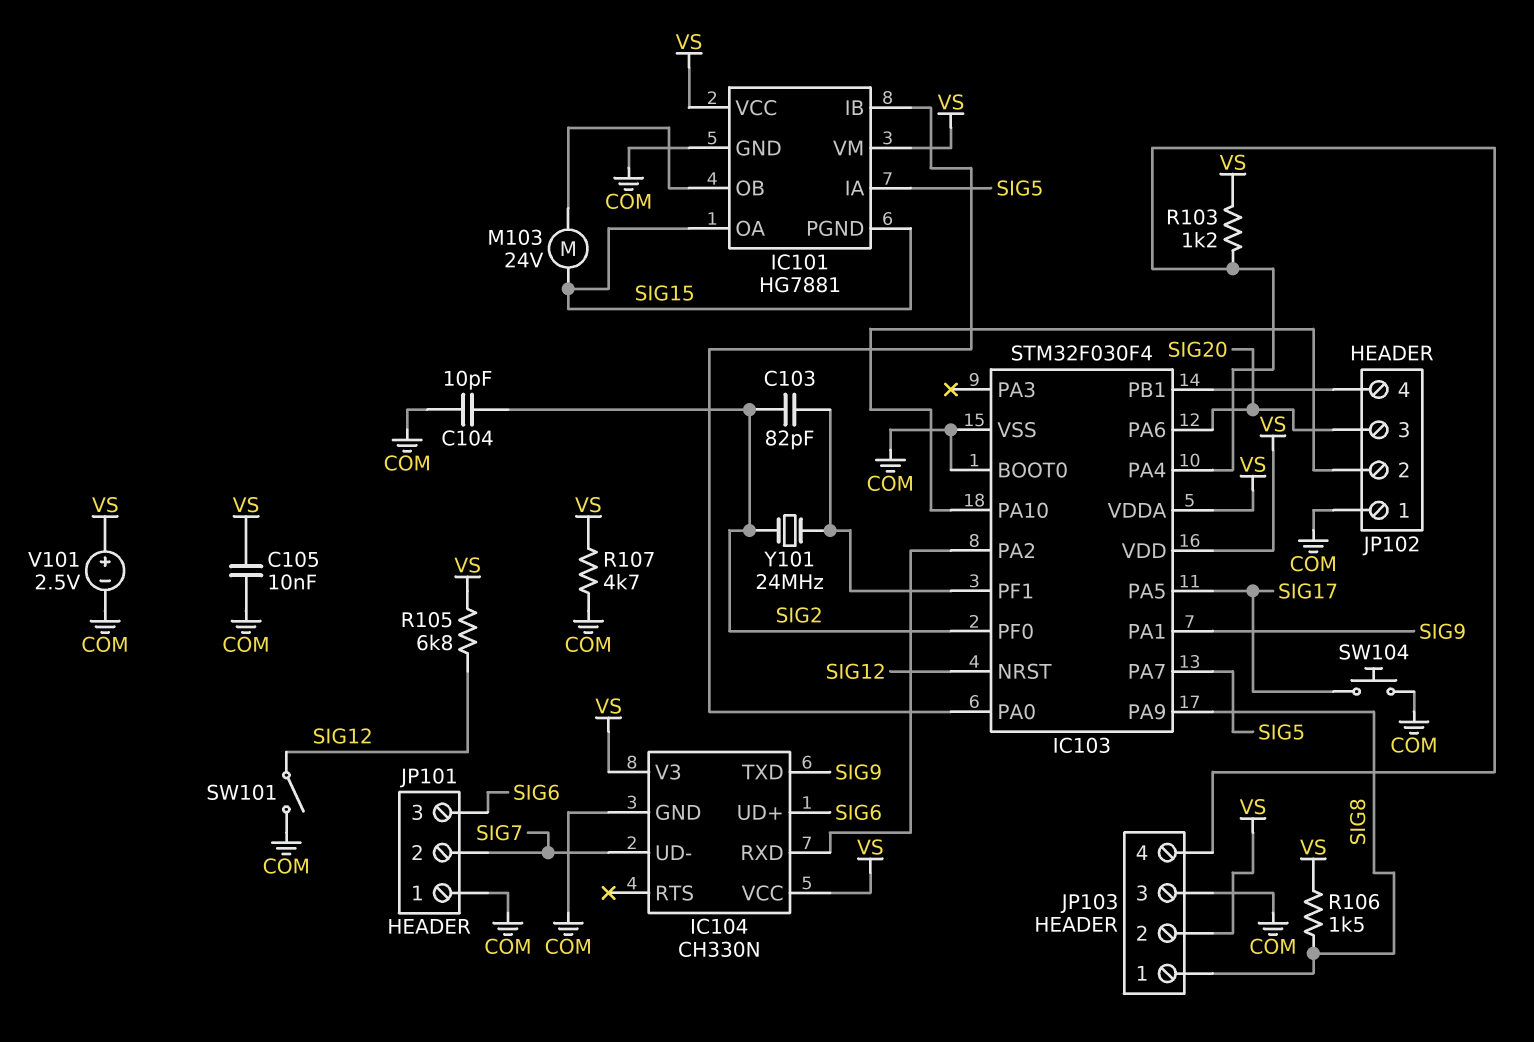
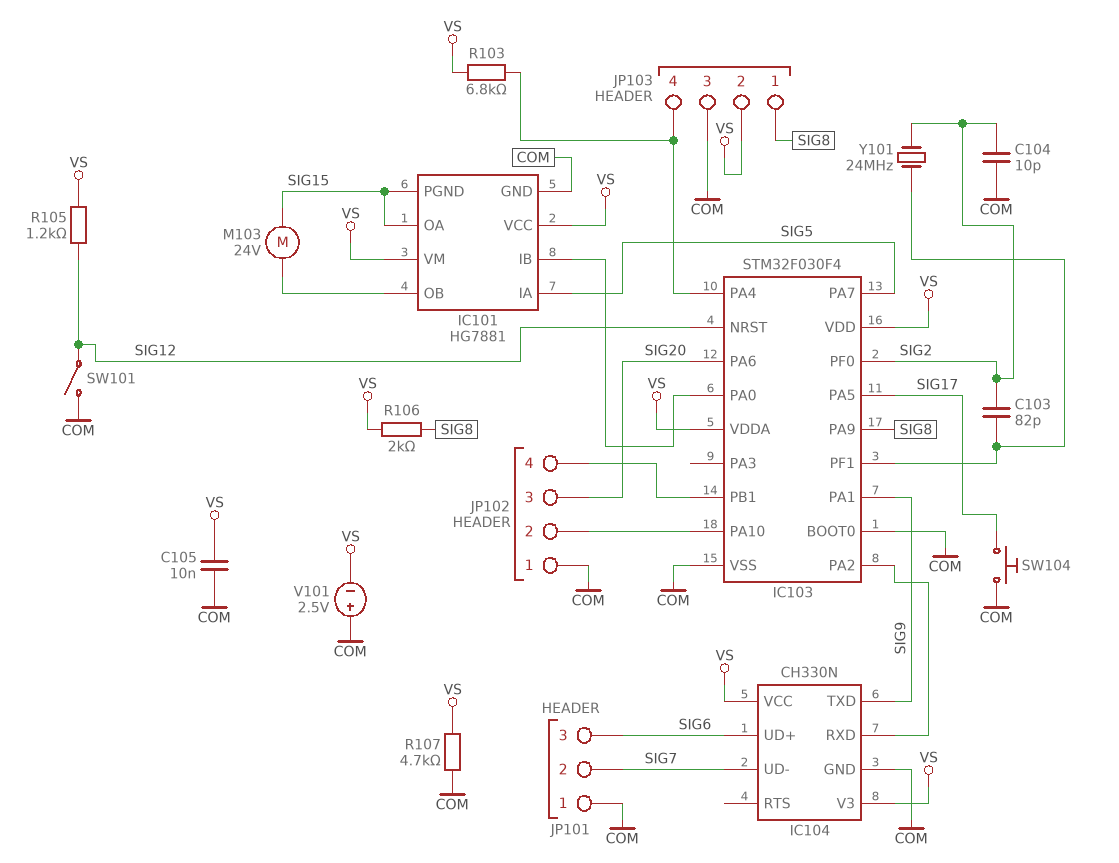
R103: 1.2k (IC103/PA4, VS) -> 6.8k (IC103/PA4, VS)
R105: 6.8k (SIG12, VS) -> 1.2k (SIG12, VS)
R106: 1.5k (SIG8, VS) -> 2k (SIG8, VS)
V101: 2.5V (plus VS, minus COM) -> 2.5V (plus COM, minus VS)

